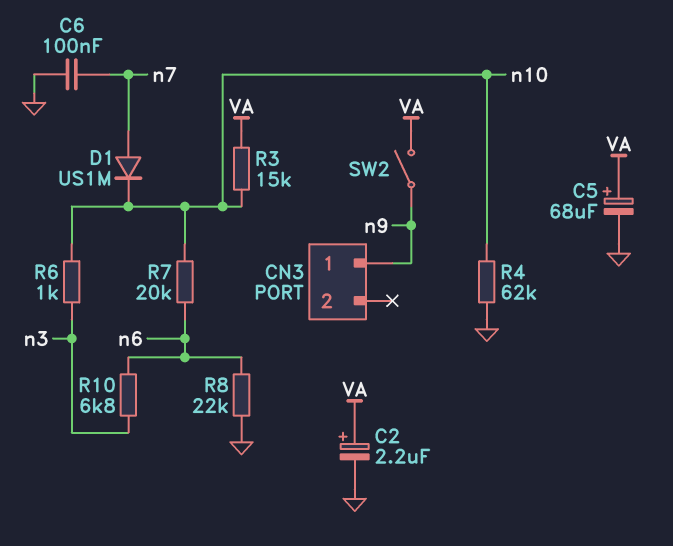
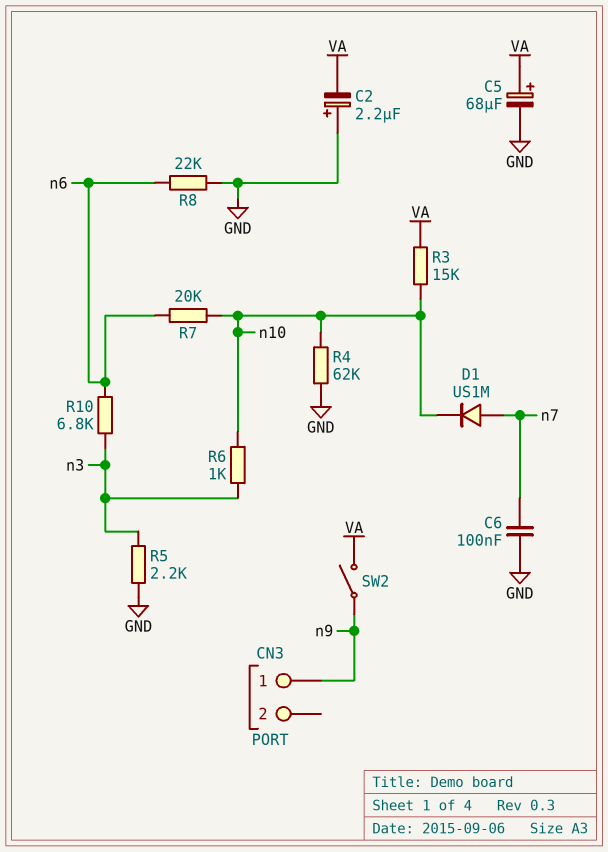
C2: 2.2uF (plus VA, minus GND) -> 2.2uF (plus GND, minus VA)
R5: none -> 2.2k (GND, n3)

